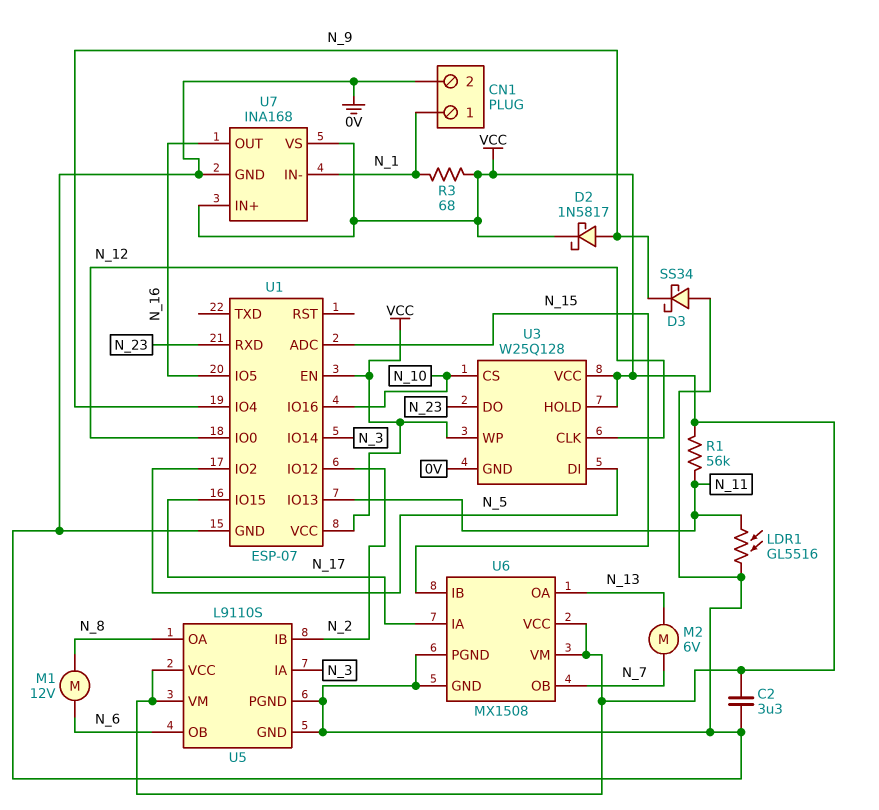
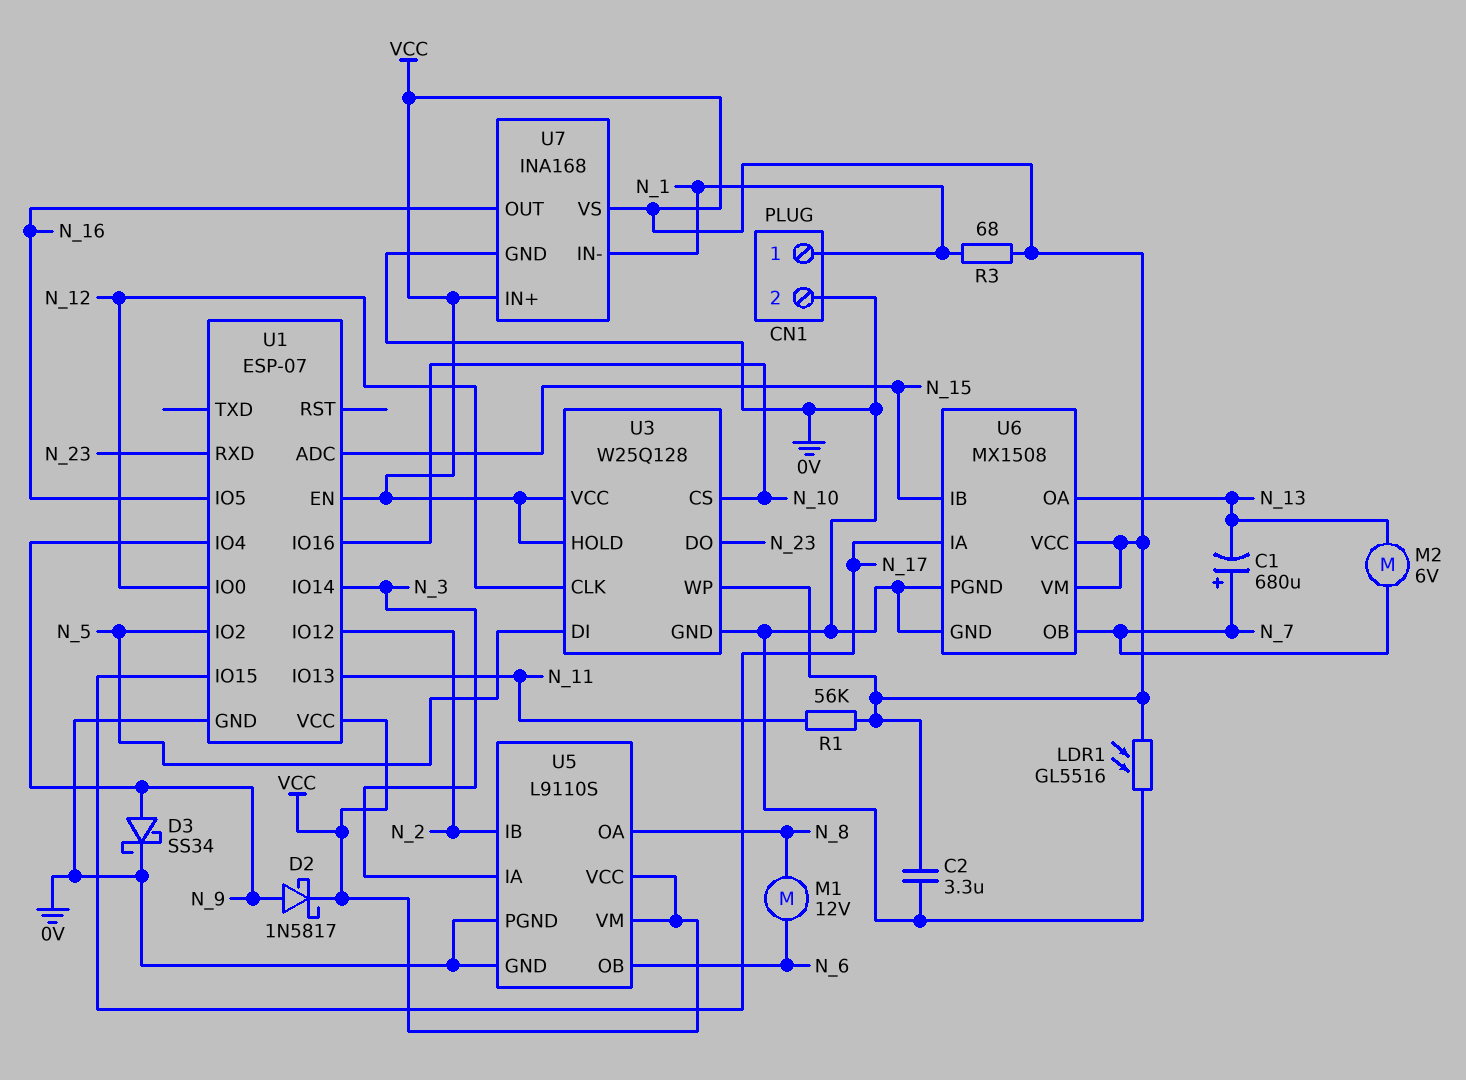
C1: none -> 680uF (plus N_7, minus N_13)
D3: schottky SS34 (A 0V, K N_9) -> schottky SS34 (A N_9, K 0V)
LDR1: GL5516 (0V, N_11) -> GL5516 (0V, VCC)

